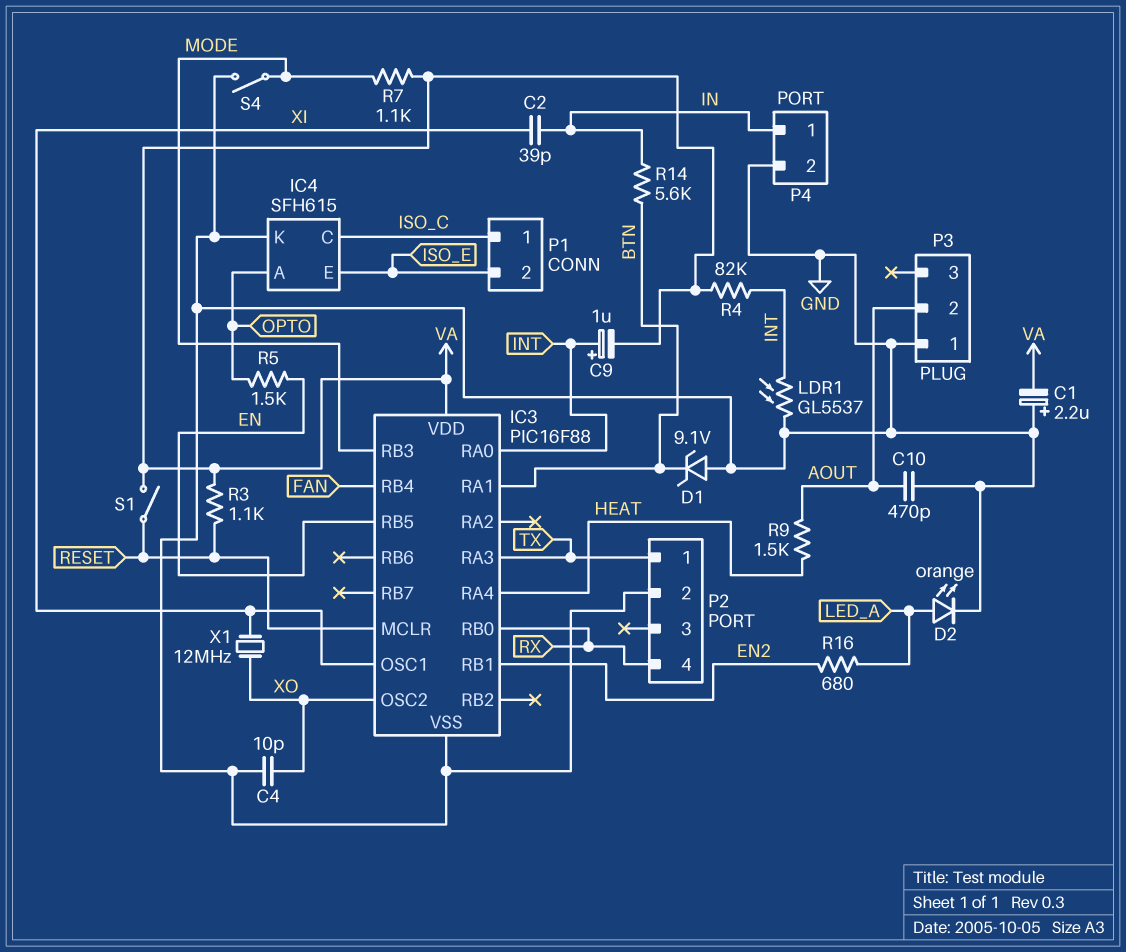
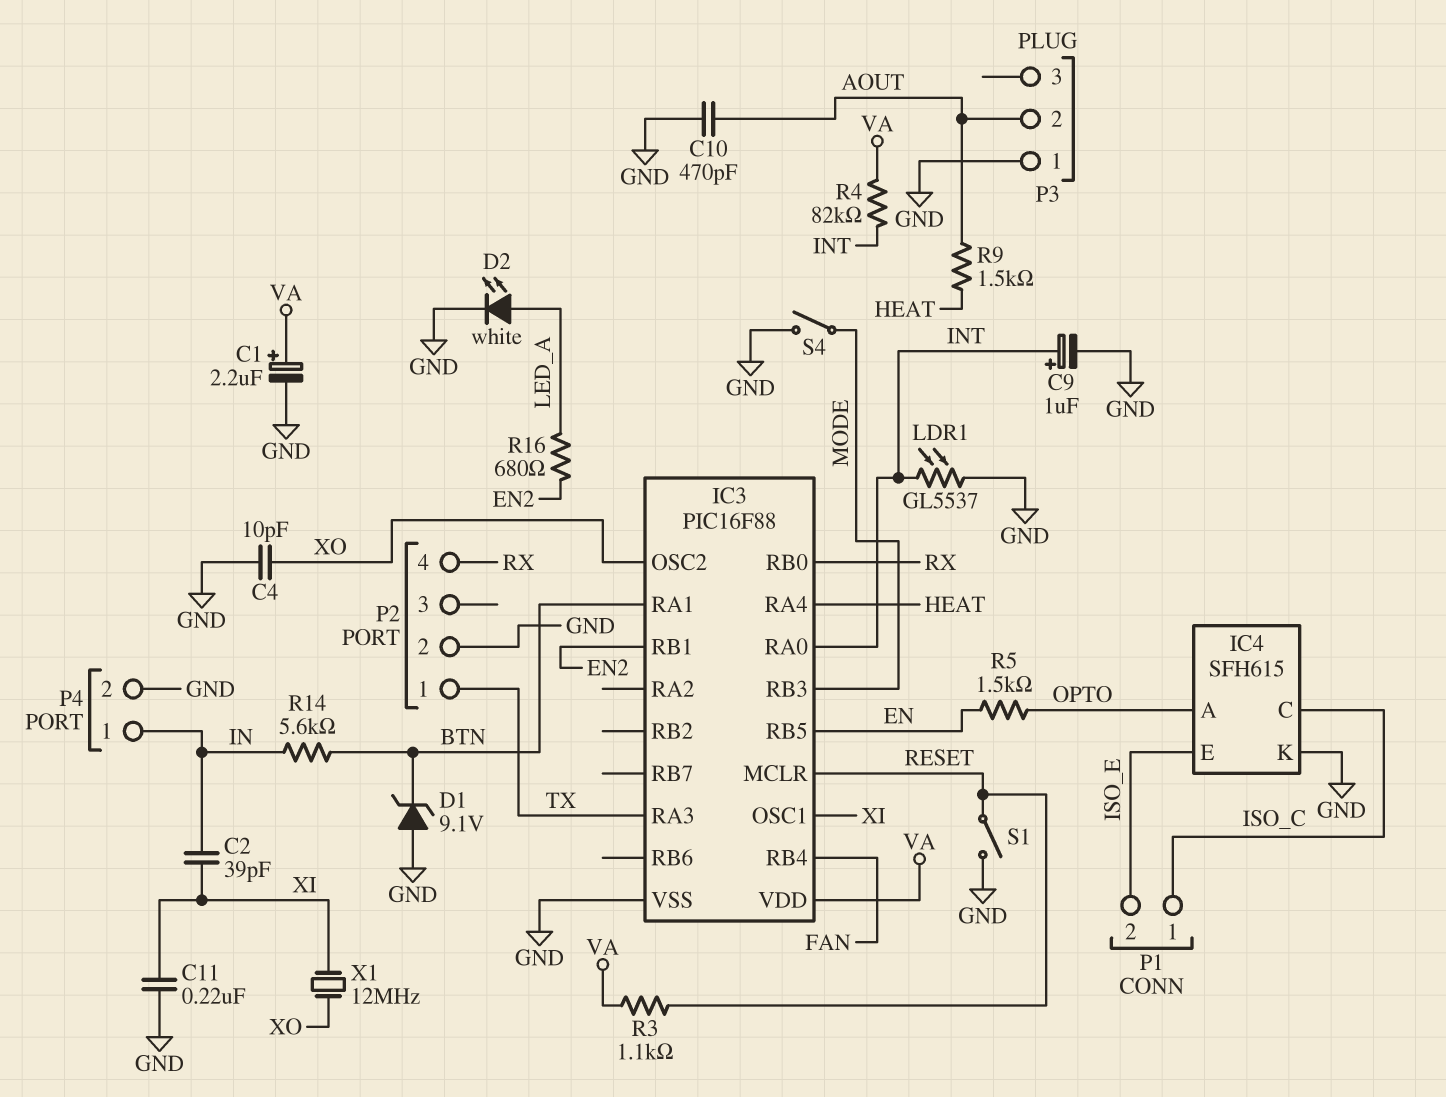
C1: 2.2uF (plus GND, minus VA) -> 2.2uF (plus VA, minus GND)
C9: 1uF (plus INT, minus VA) -> 1uF (plus INT, minus GND)
C11: none -> 220nF (GND, XI)
D2: LED orange (A LED_A, K GND) -> LED white (A LED_A, K GND)
R7: 1.1k (MODE, VA) -> none
S1: switch (RESET, VA) -> switch (GND, RESET)

